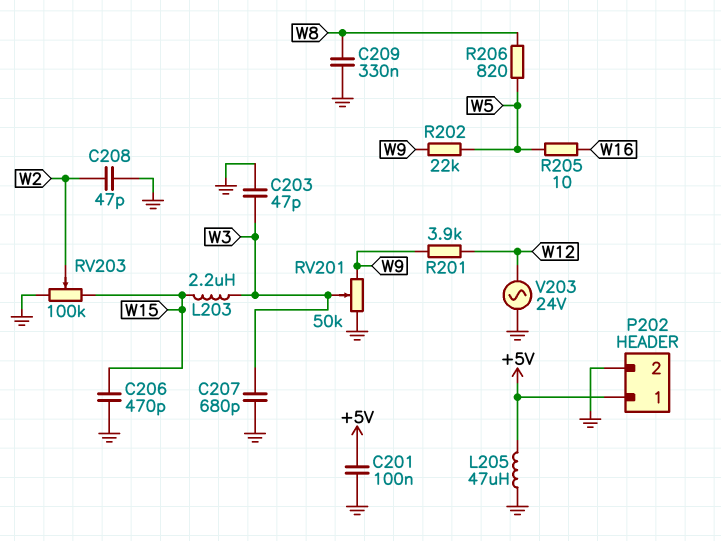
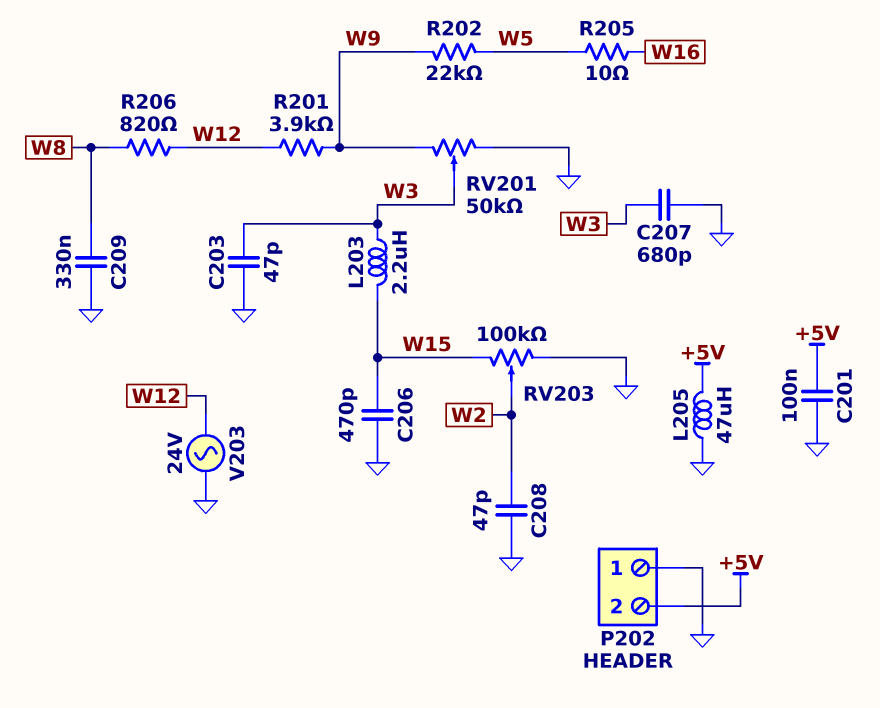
P202 pin 1: +5V -> GND
P202 pin 2: GND -> +5V
R206: 820 (W5, W8) -> 820 (W8, W12)

